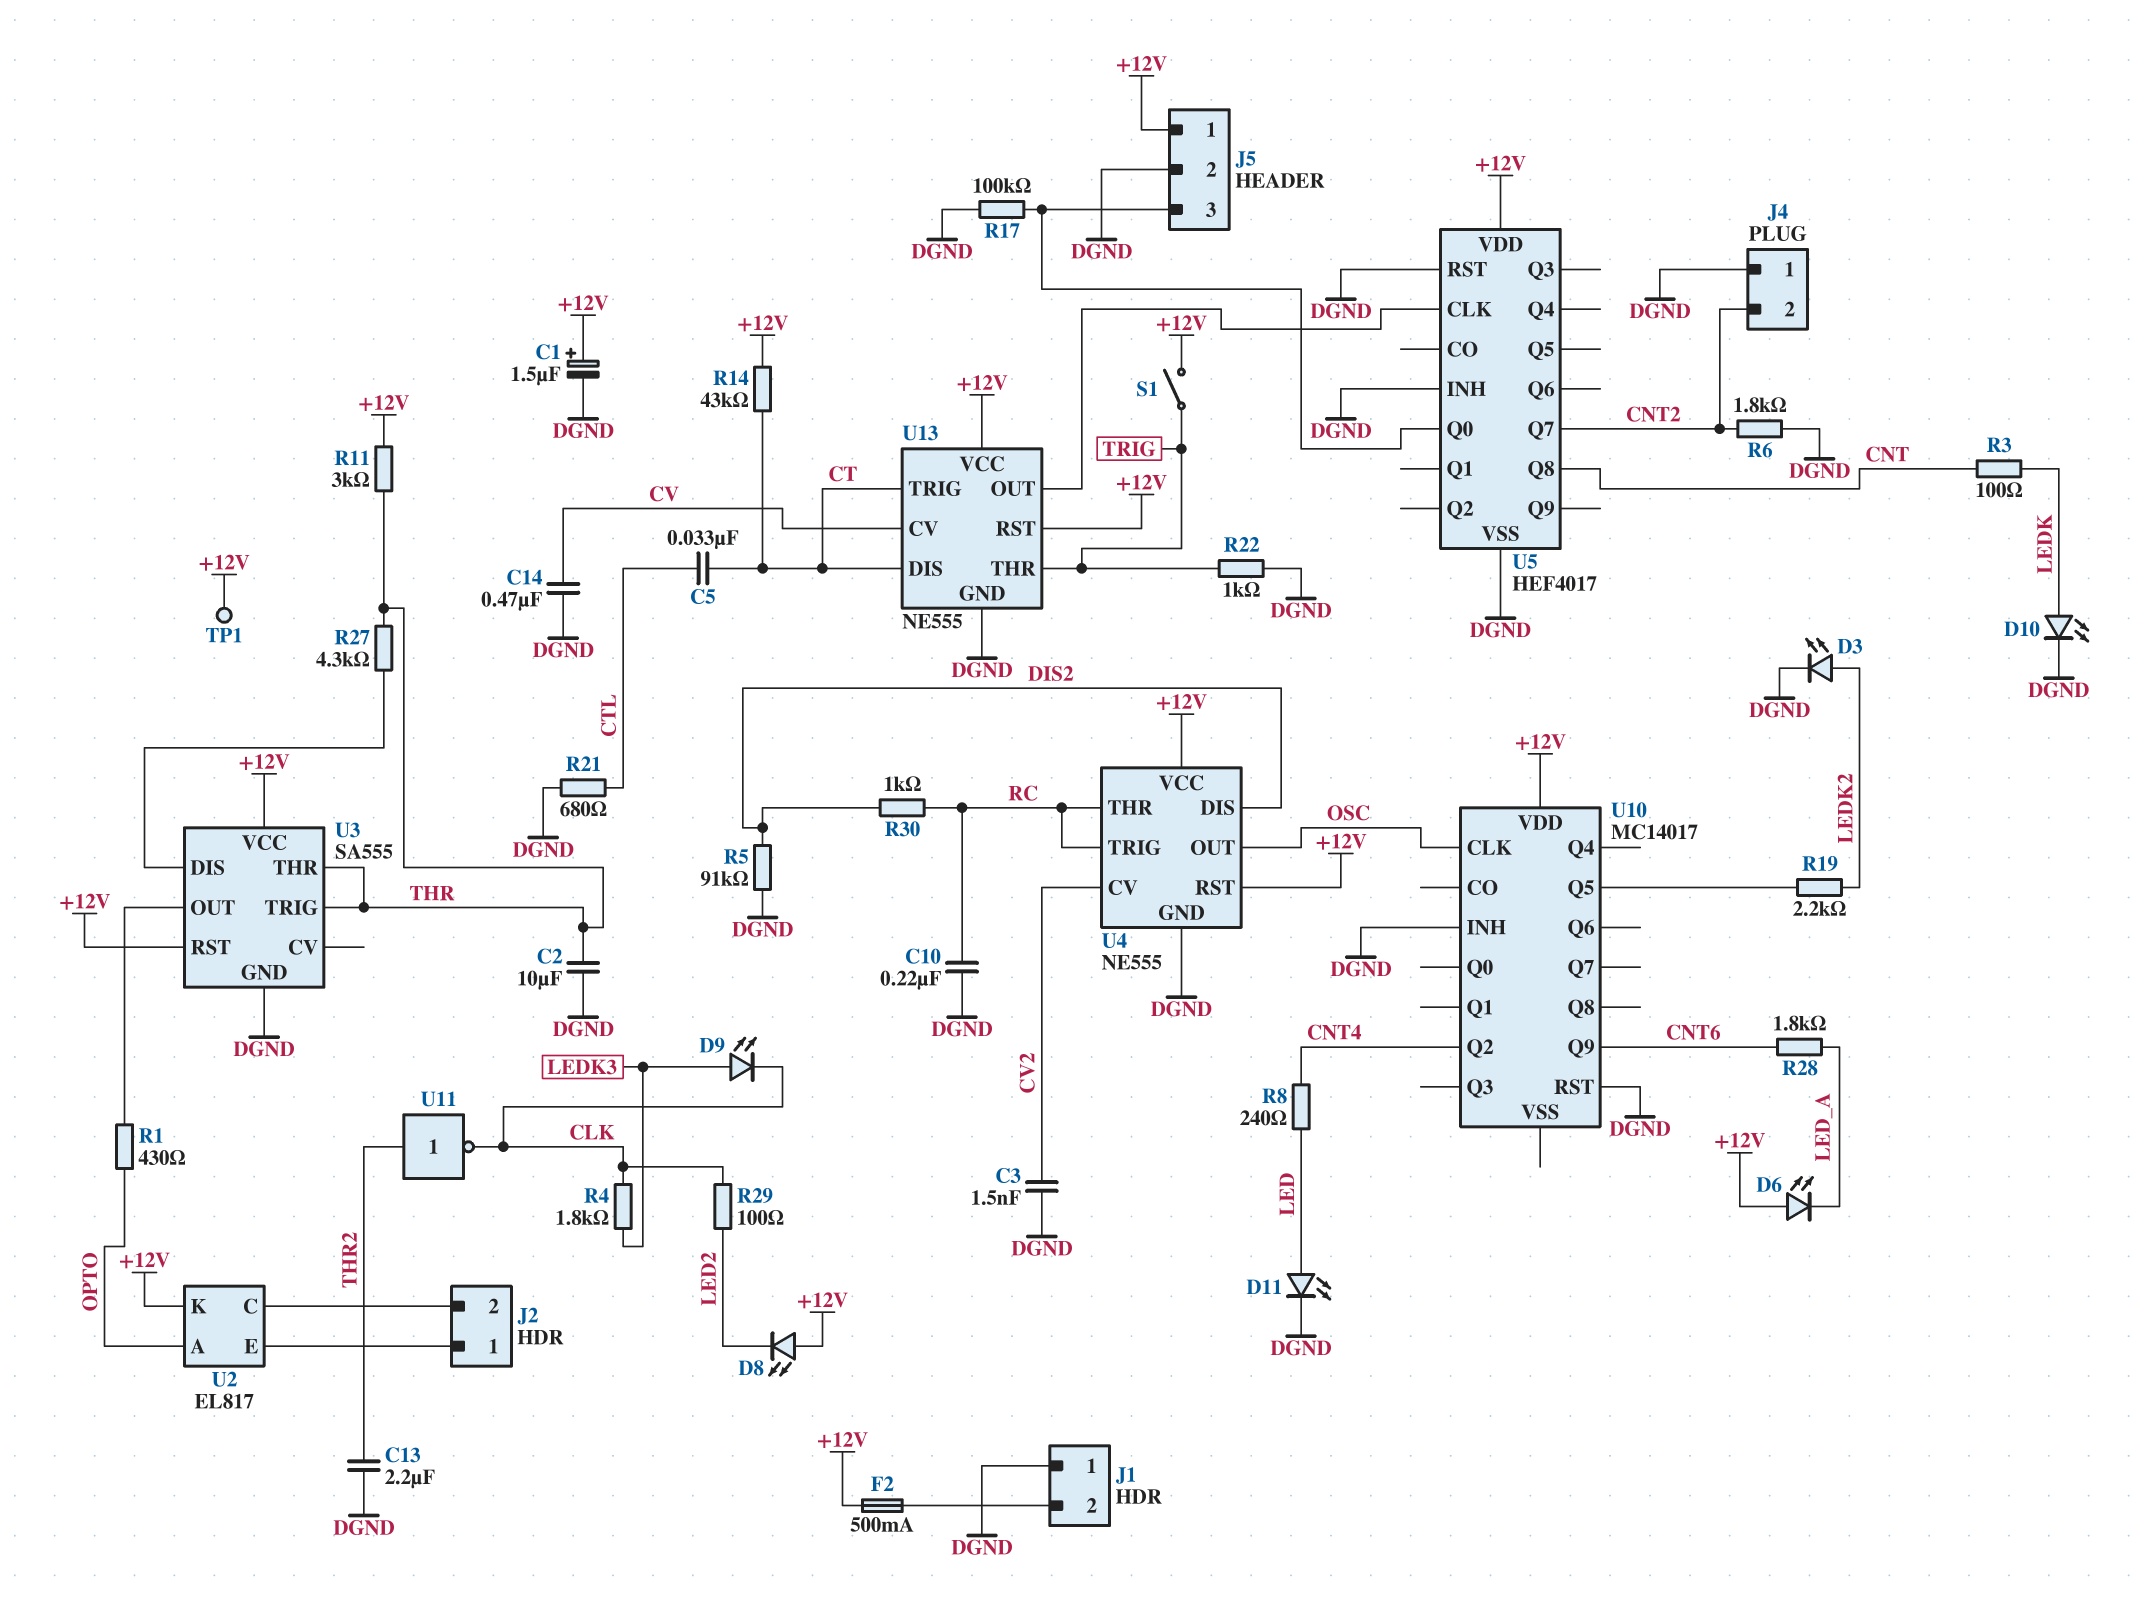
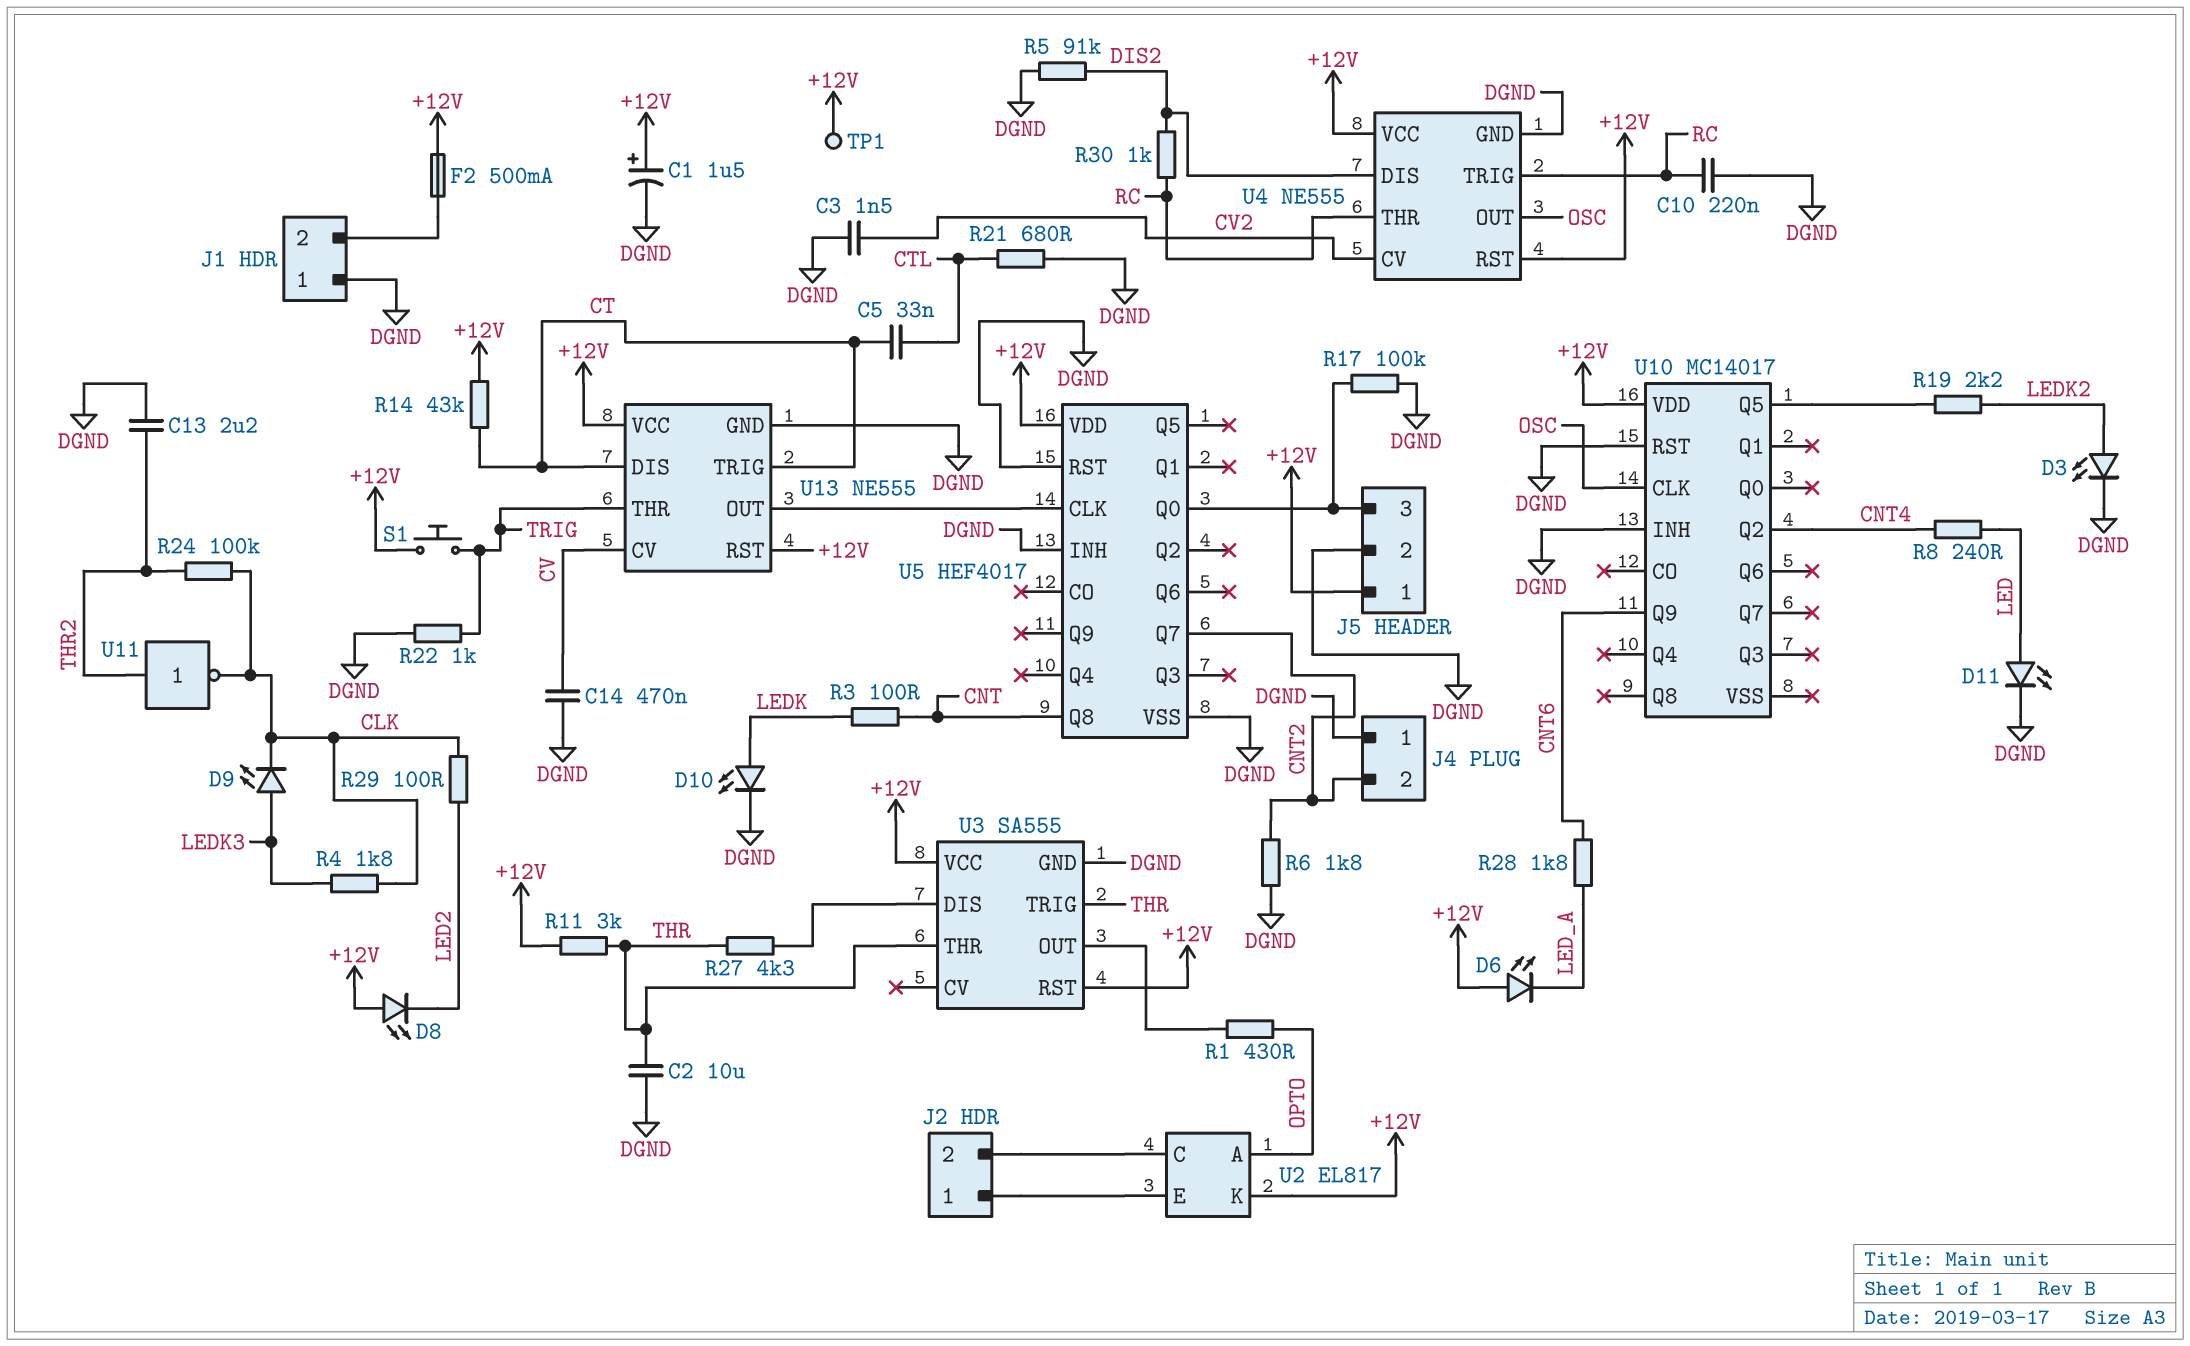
R24: none -> 100k (CLK, THR2)
S1: switch (+12V, TRIG) -> button (+12V, TRIG)

